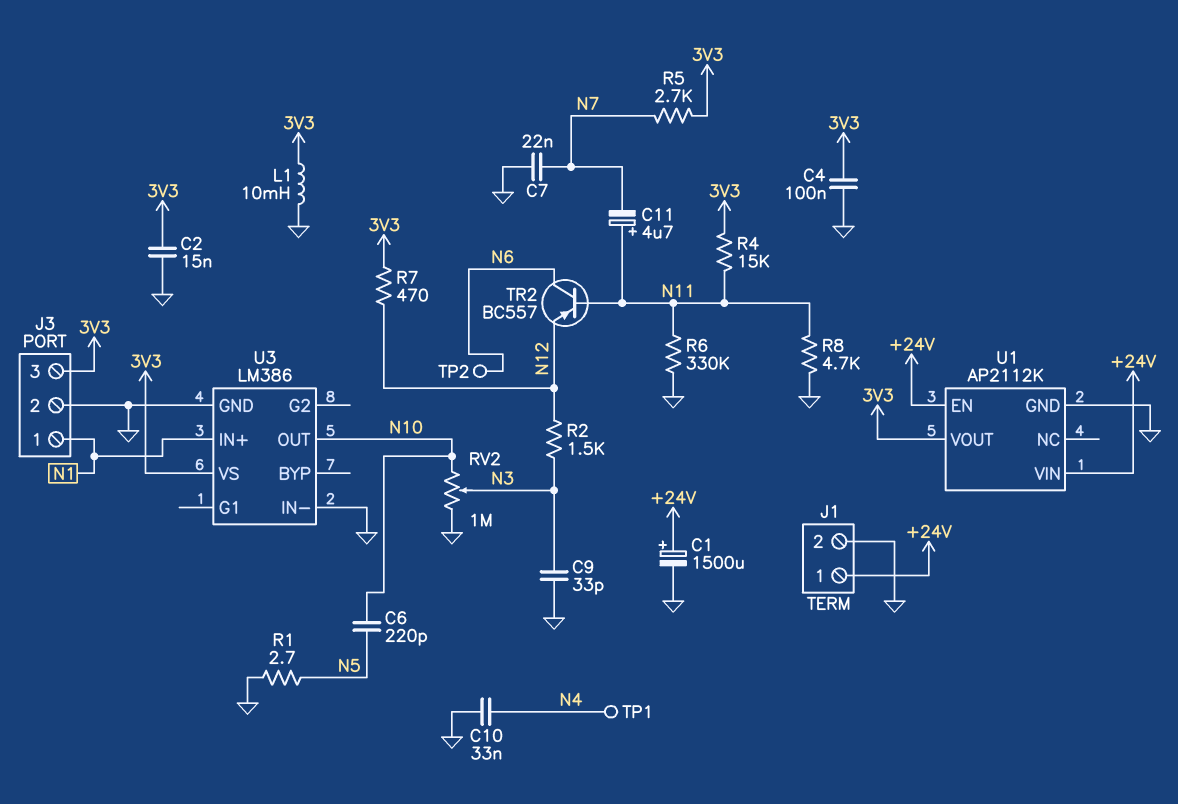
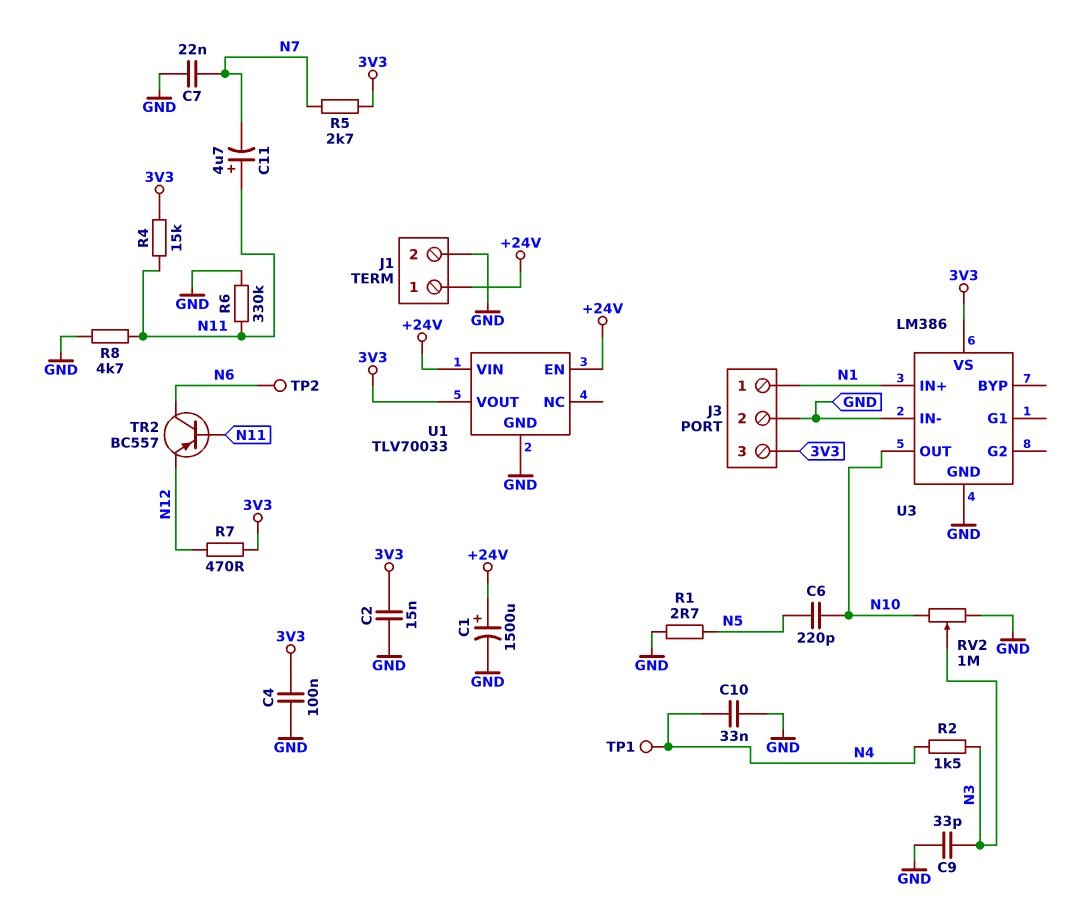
L1: 10mH (3V3, GND) -> none
R2: 1.5k (N3, N12) -> 1.5k (N3, N4)
U1: AP2112K -> TLV70033

